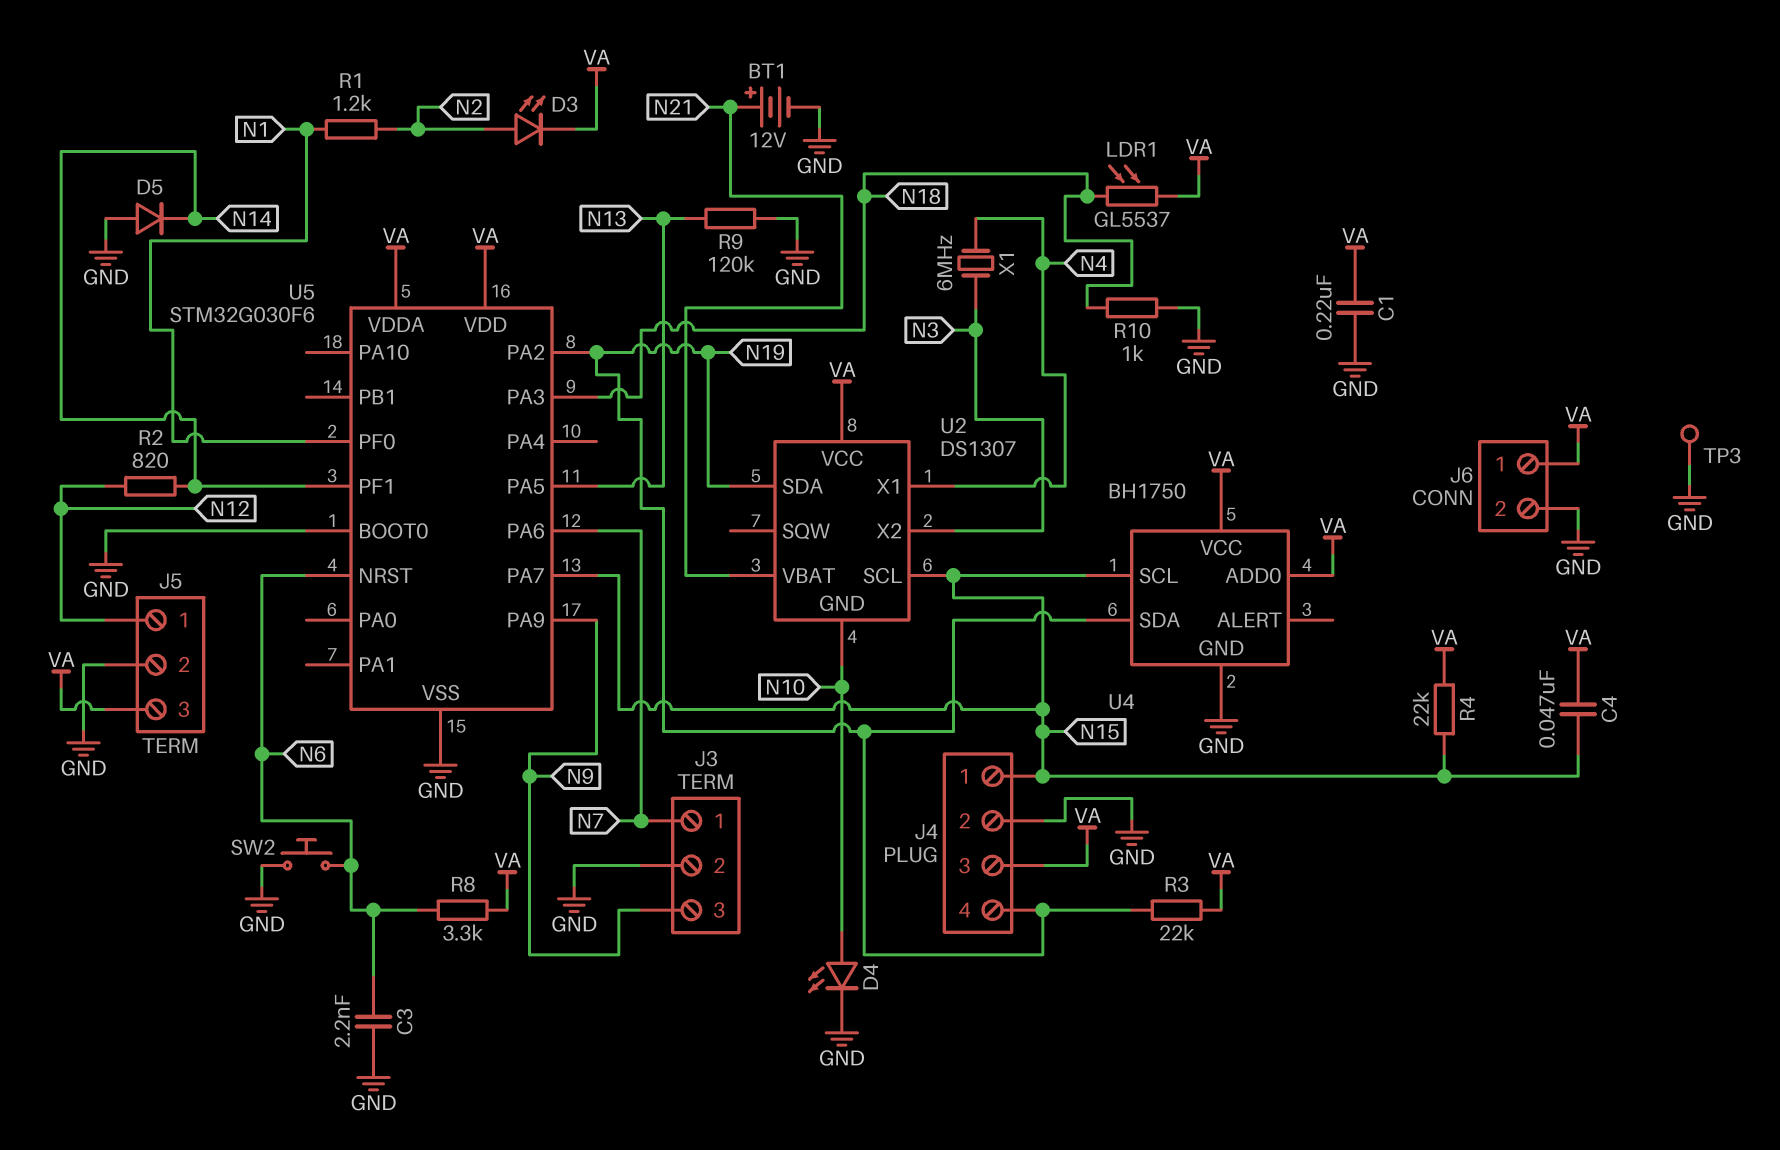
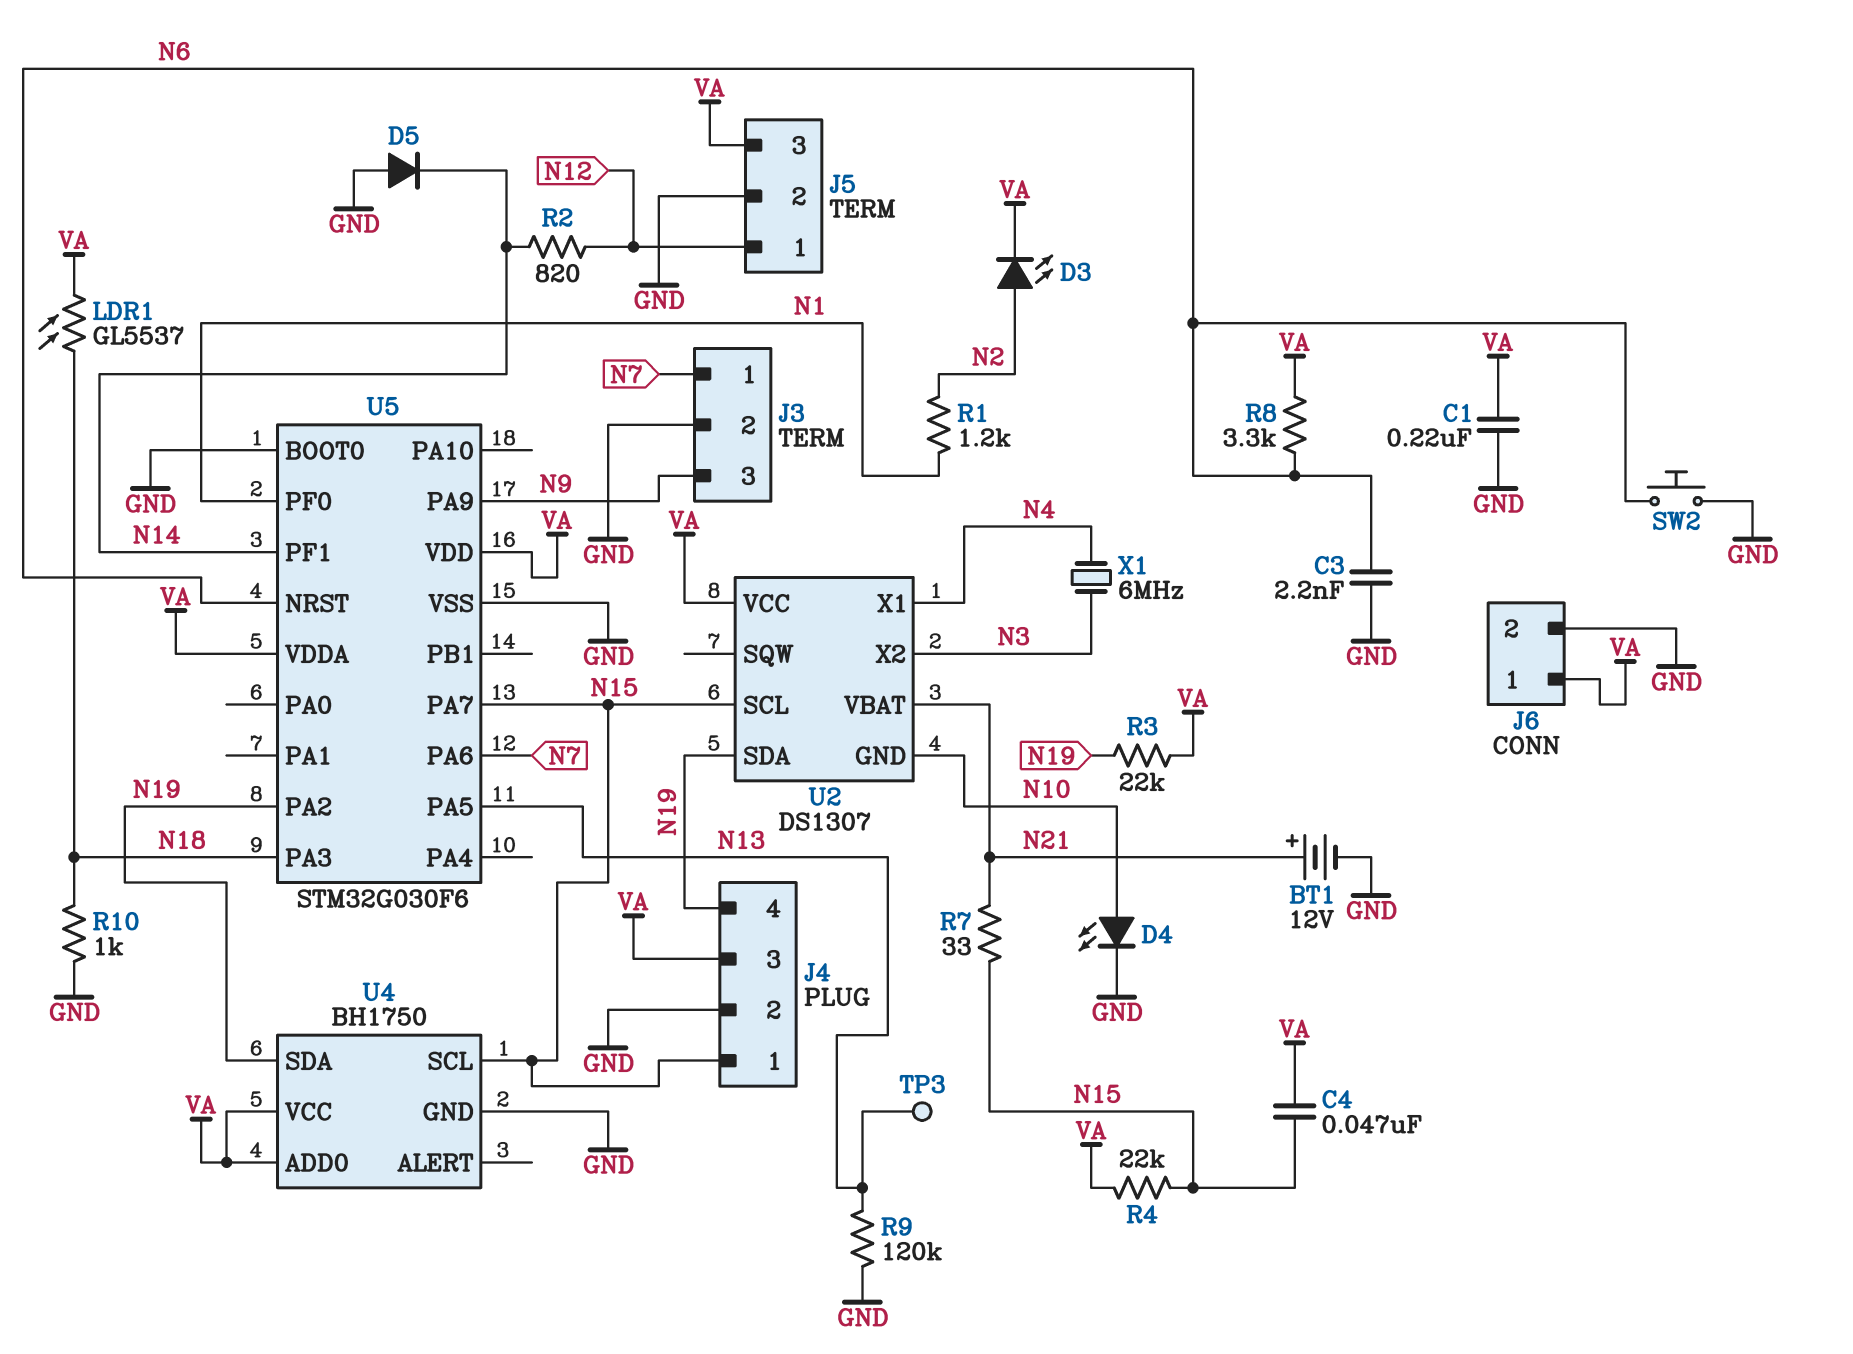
R7: none -> 33 (N15, N21)
TP3: test point (GND) -> test point (N13)

